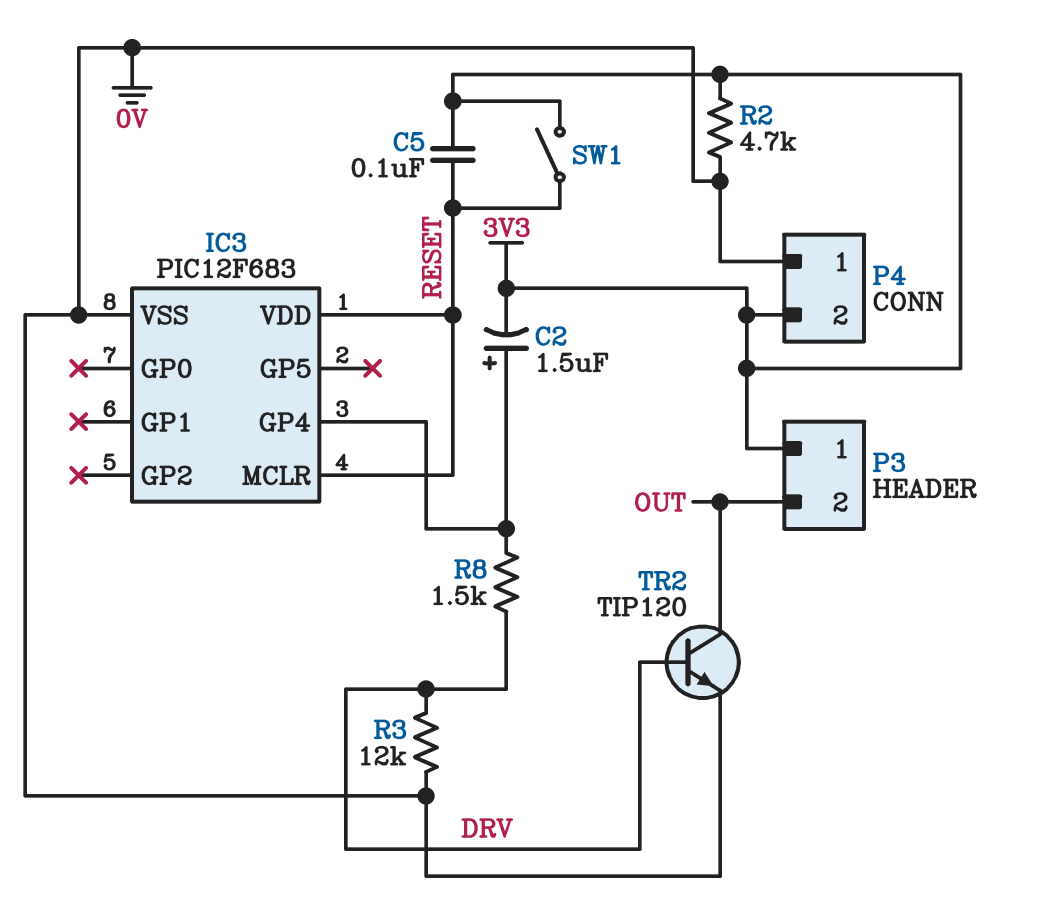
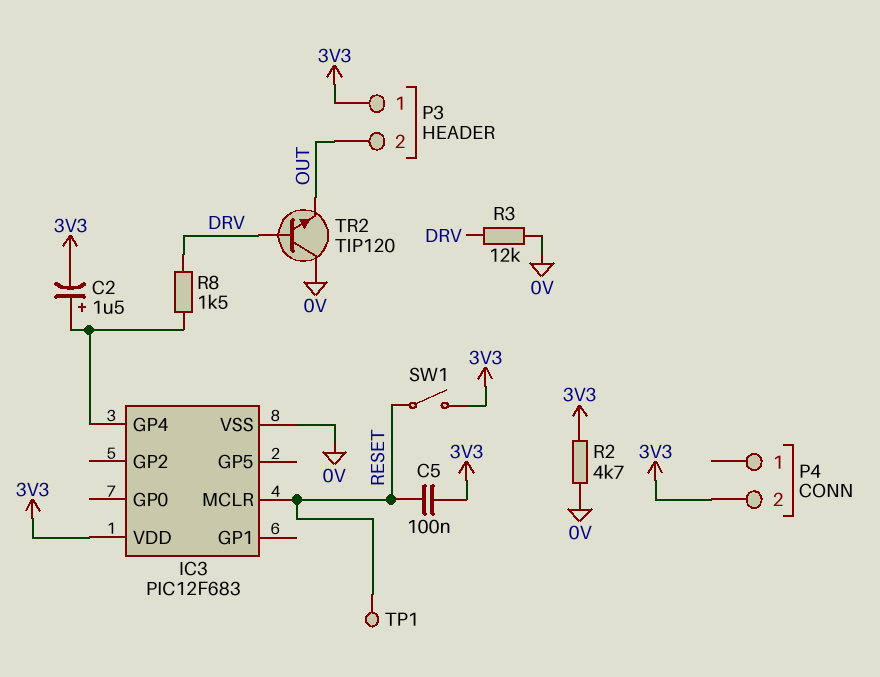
IC3 pin VDD: RESET -> 3V3
P4 pin 1: 0V -> none
TP1: none -> test point (RESET)
TR2: NPN TIP120 (B DRV, C OUT, E 0V) -> NPN TIP120 (B DRV, C 0V, E OUT)

